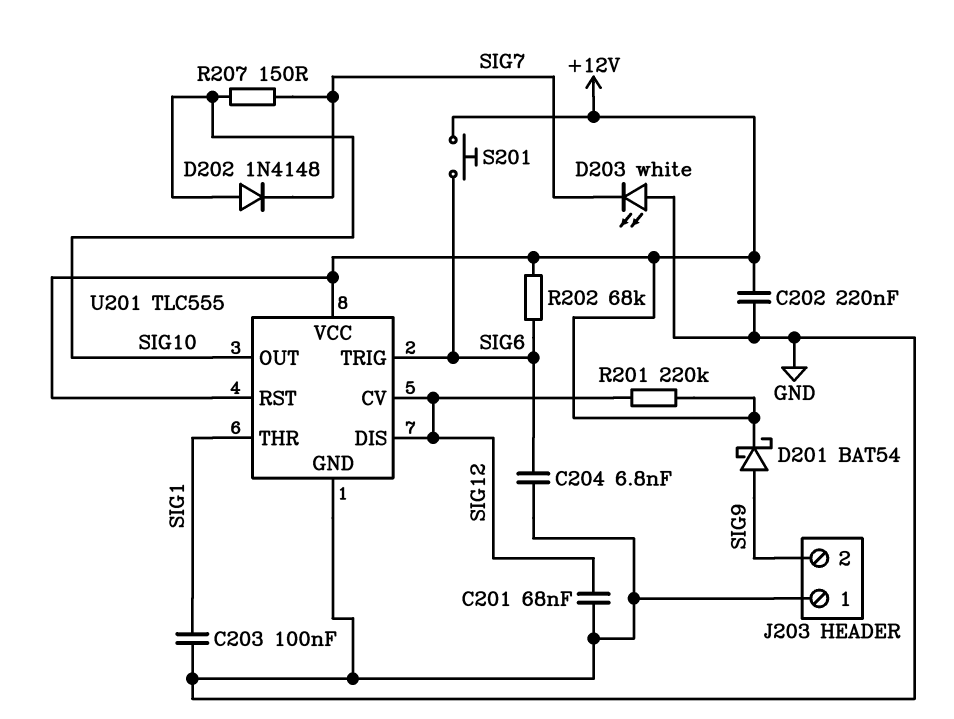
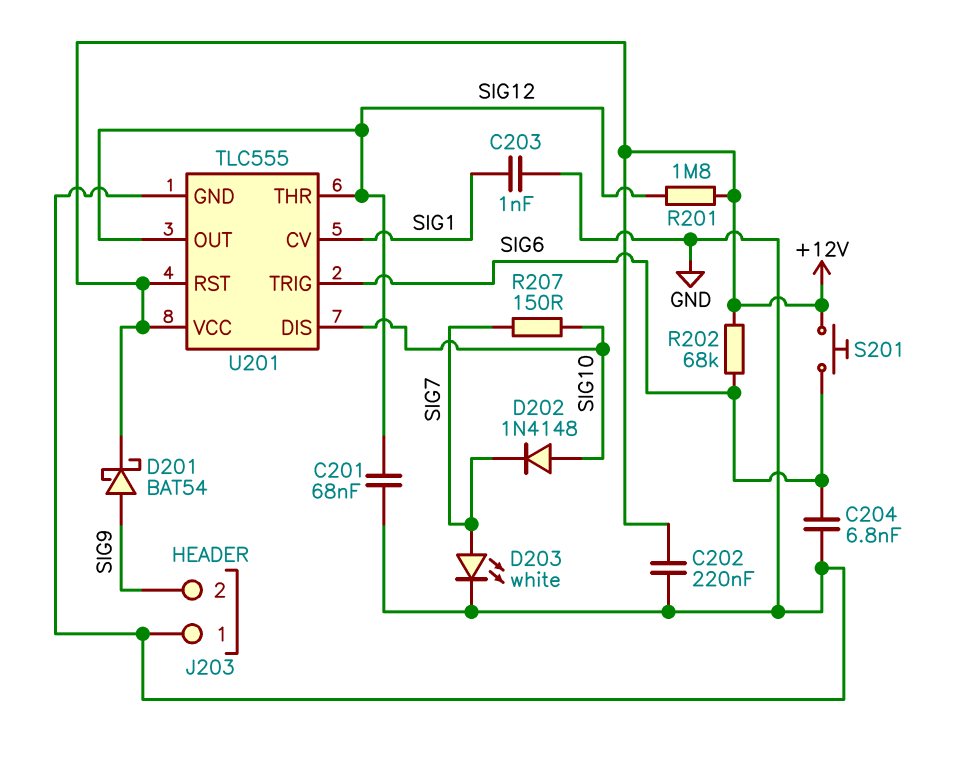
C203: 100nF (GND, SIG1) -> 1nF (GND, SIG1)
D203: LED white (A GND, K SIG7) -> LED white (A SIG7, K GND)
R201: 220k (+12V, SIG12) -> 1.8M (+12V, SIG12)
U201 pin CV: SIG12 -> SIG1
U201 pin DIS: SIG12 -> SIG10
U201 pin OUT: SIG10 -> SIG12
U201 pin THR: SIG1 -> SIG12

